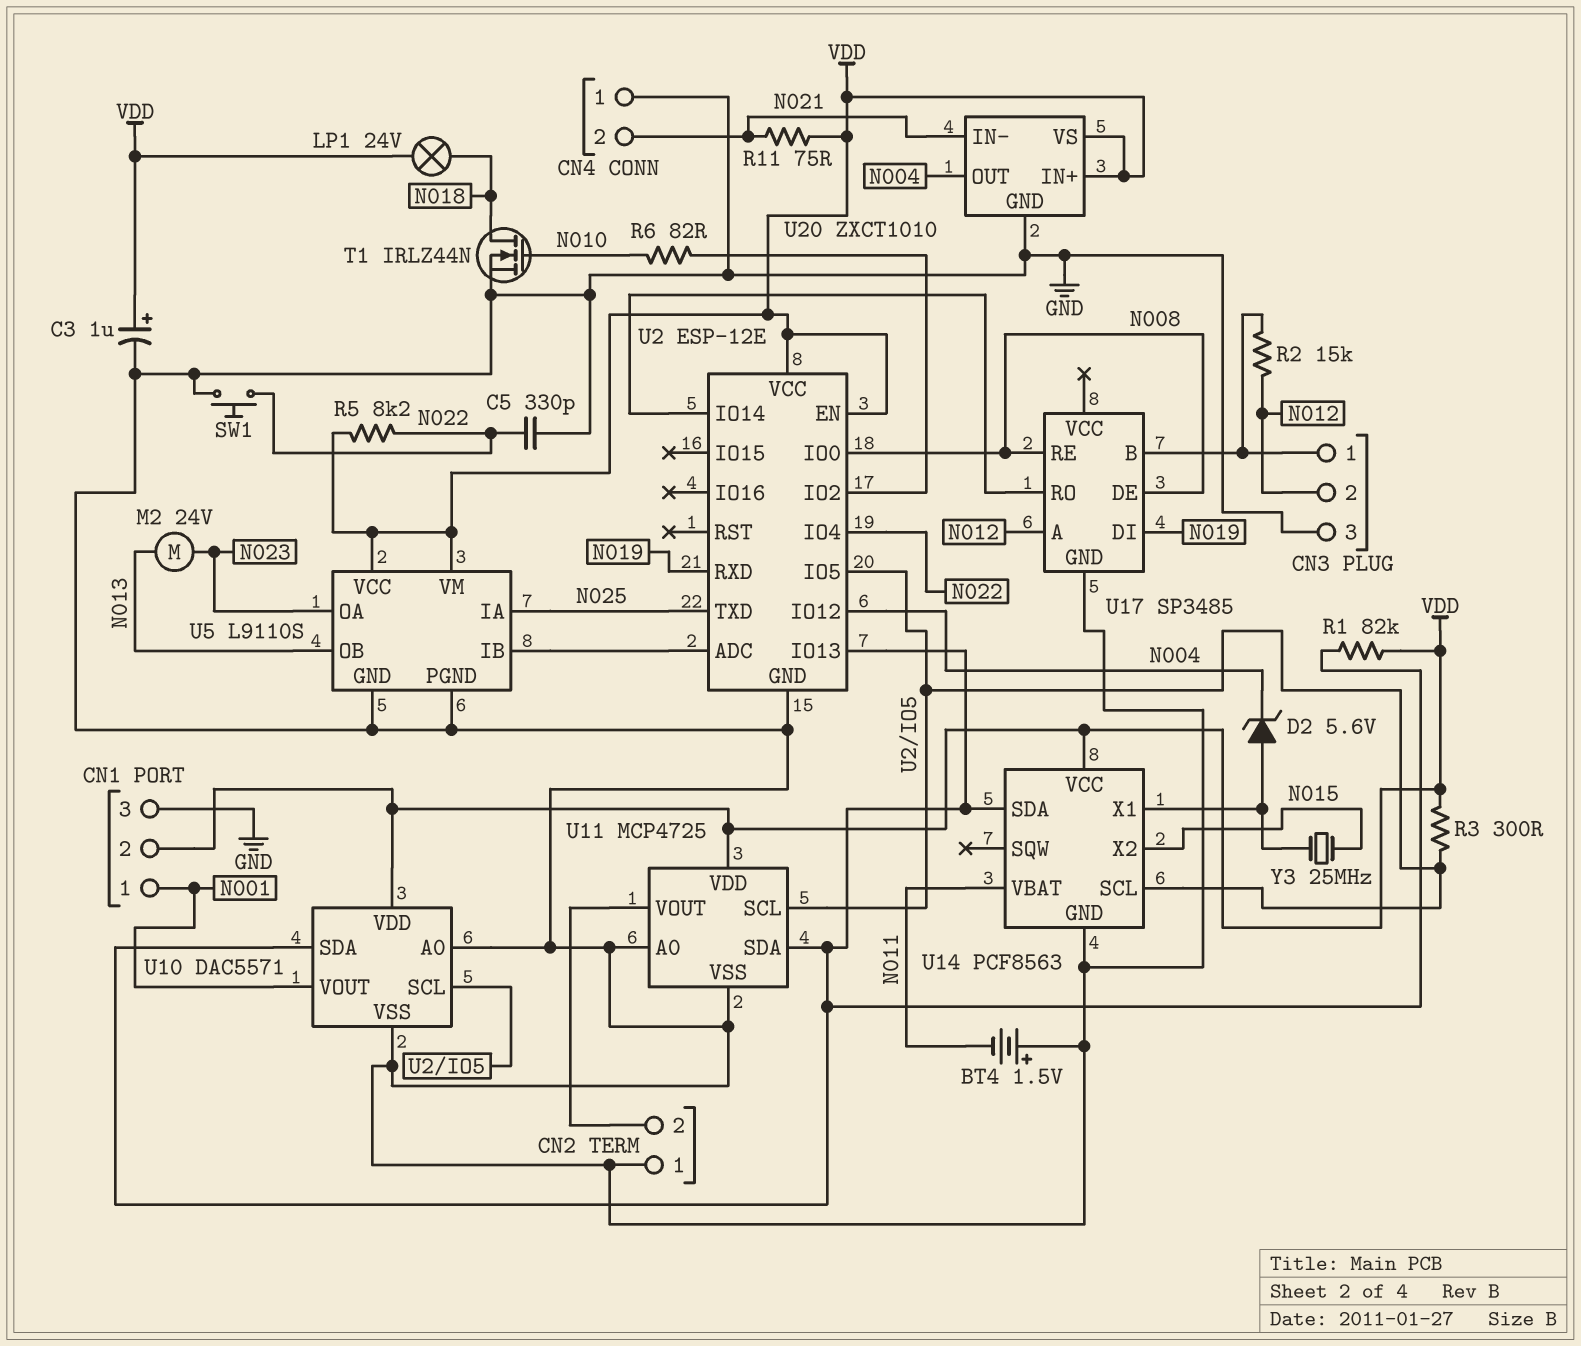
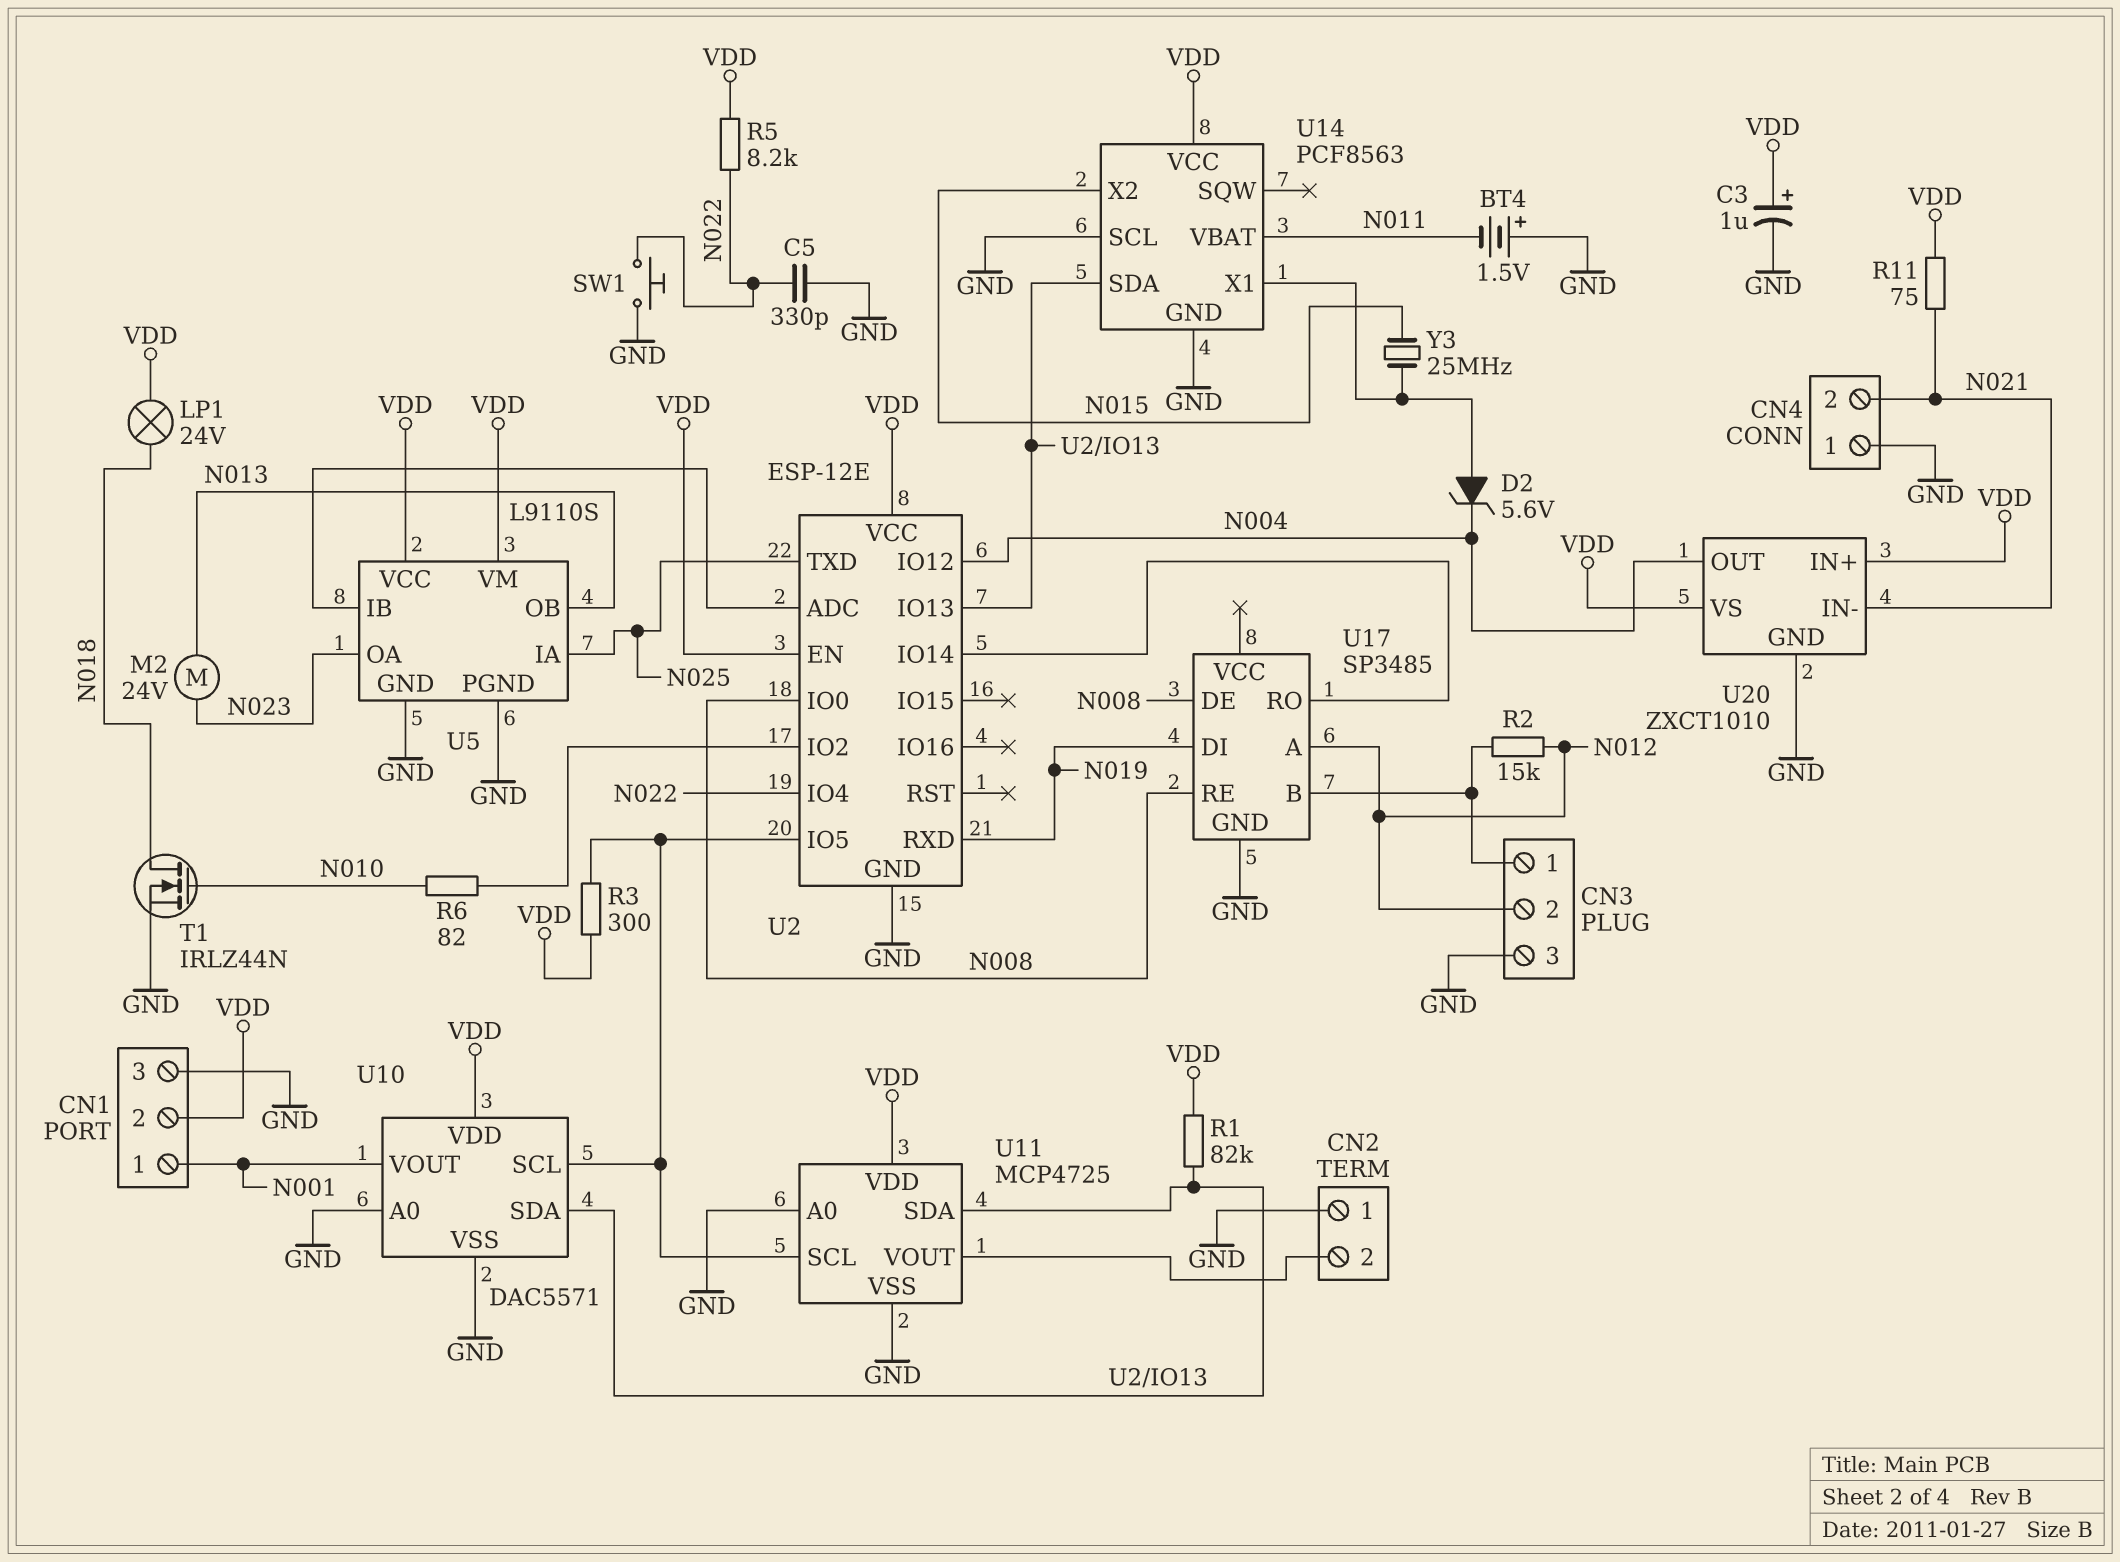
U14 pin SCL: U2/IO5 -> GND

